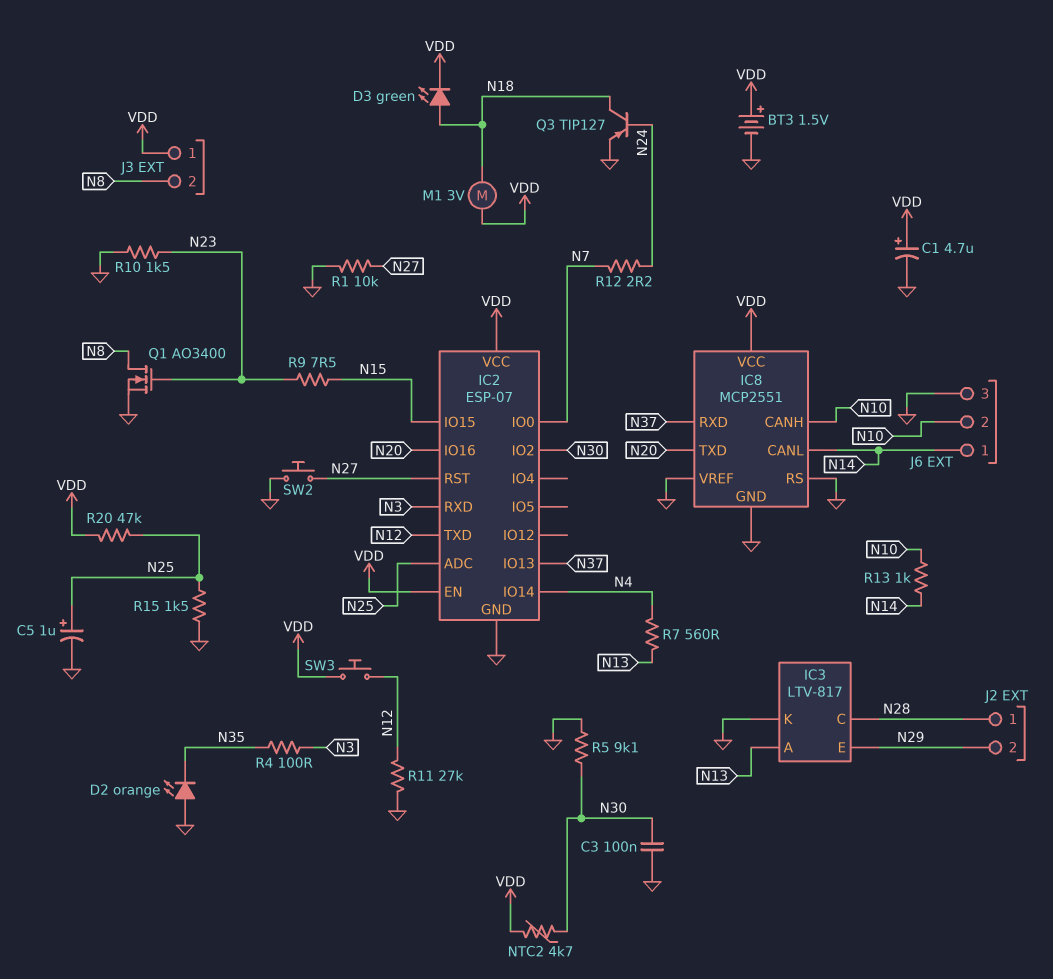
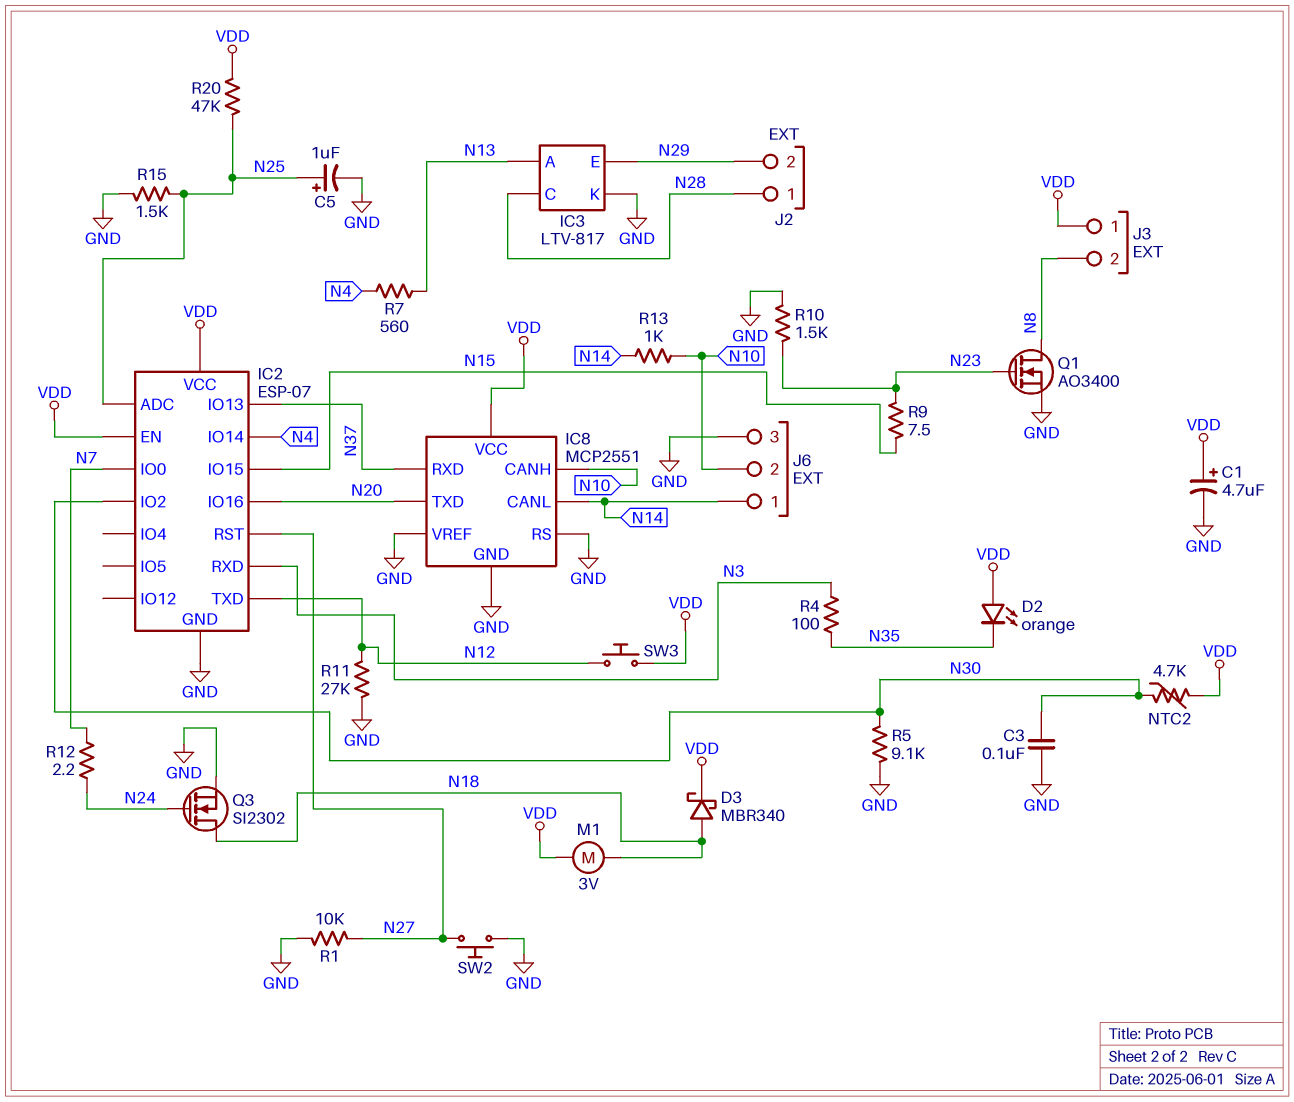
BT3: 1.5V (plus VDD, minus GND) -> none
D2: LED orange (A GND, K N35) -> LED orange (A VDD, K N35)
D3: LED green (A N18, K VDD) -> schottky MBR340 (A N18, K VDD)
Q3: PNP TIP127 (B N24, C N18, E GND) -> NMOS SI2302 (G N24, D N18, S GND)

